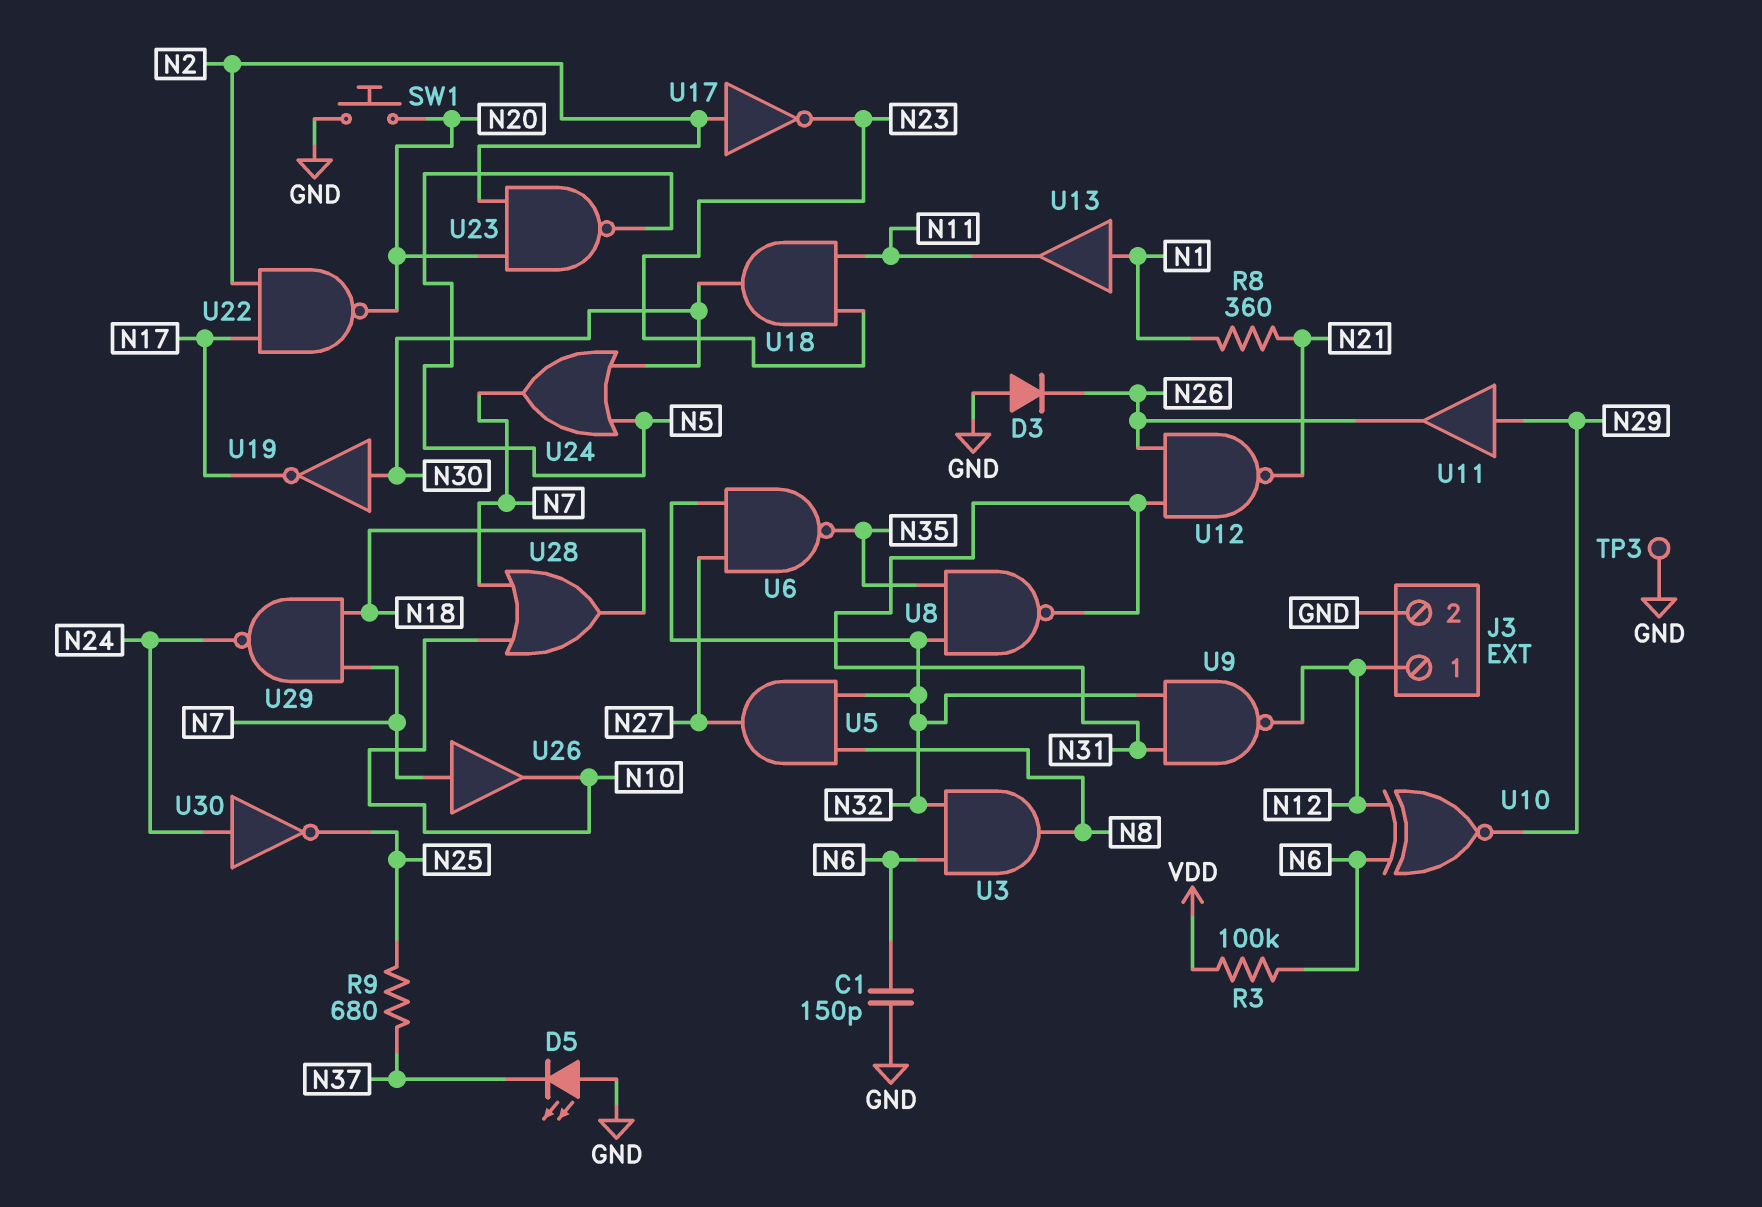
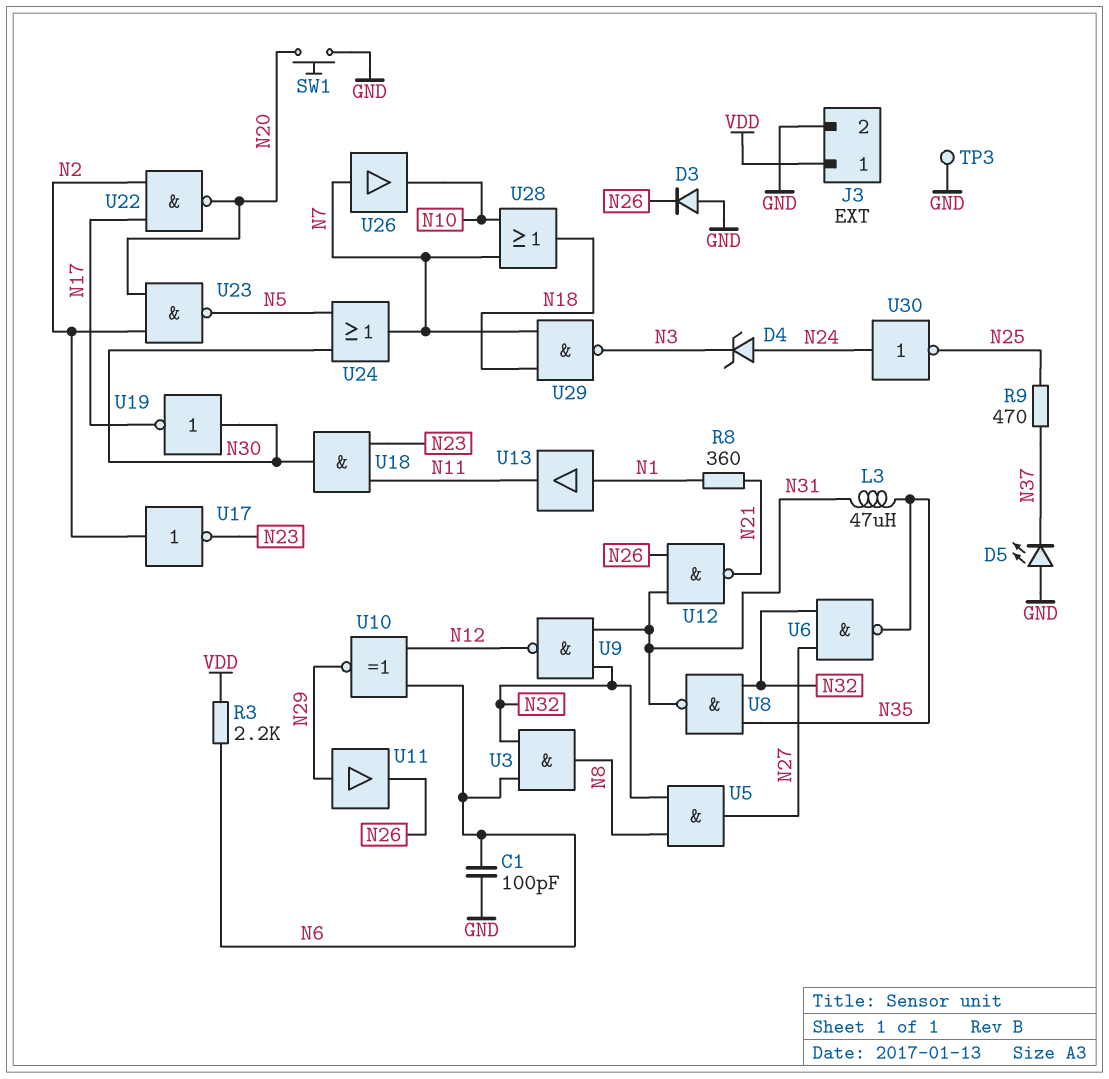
C1: 150pF (GND, N6) -> 100pF (GND, N6)
D4: none -> zener (A N24, K N3)
J3 pin 1: N12 -> VDD
L3: none -> 47uH (N31, N35)
R3: 100k (N6, VDD) -> 2.2k (N6, VDD)
R9: 680 (N25, N37) -> 470 (N25, N37)
U29: NAND (in N7, in N18, out N24) -> NAND (in N7, in N18, out N3)

